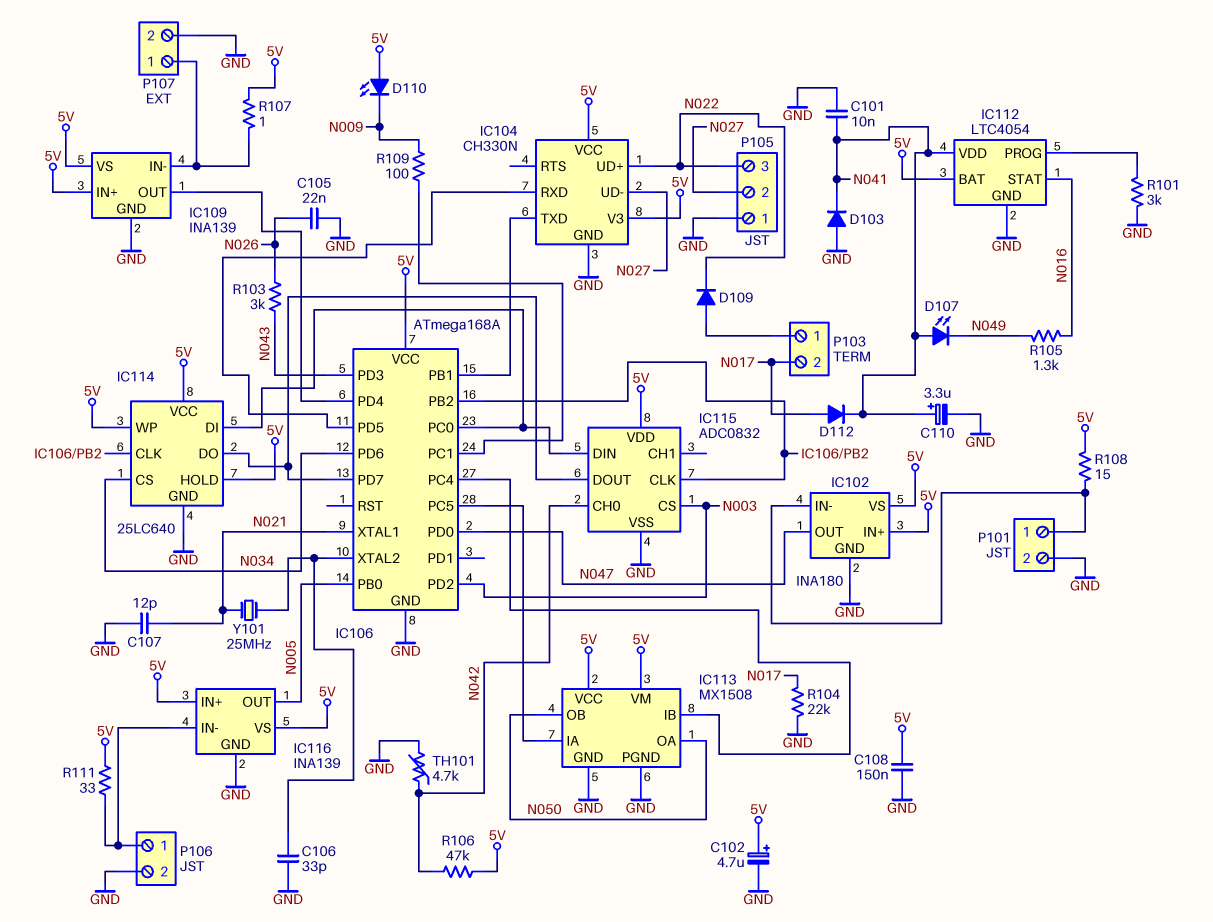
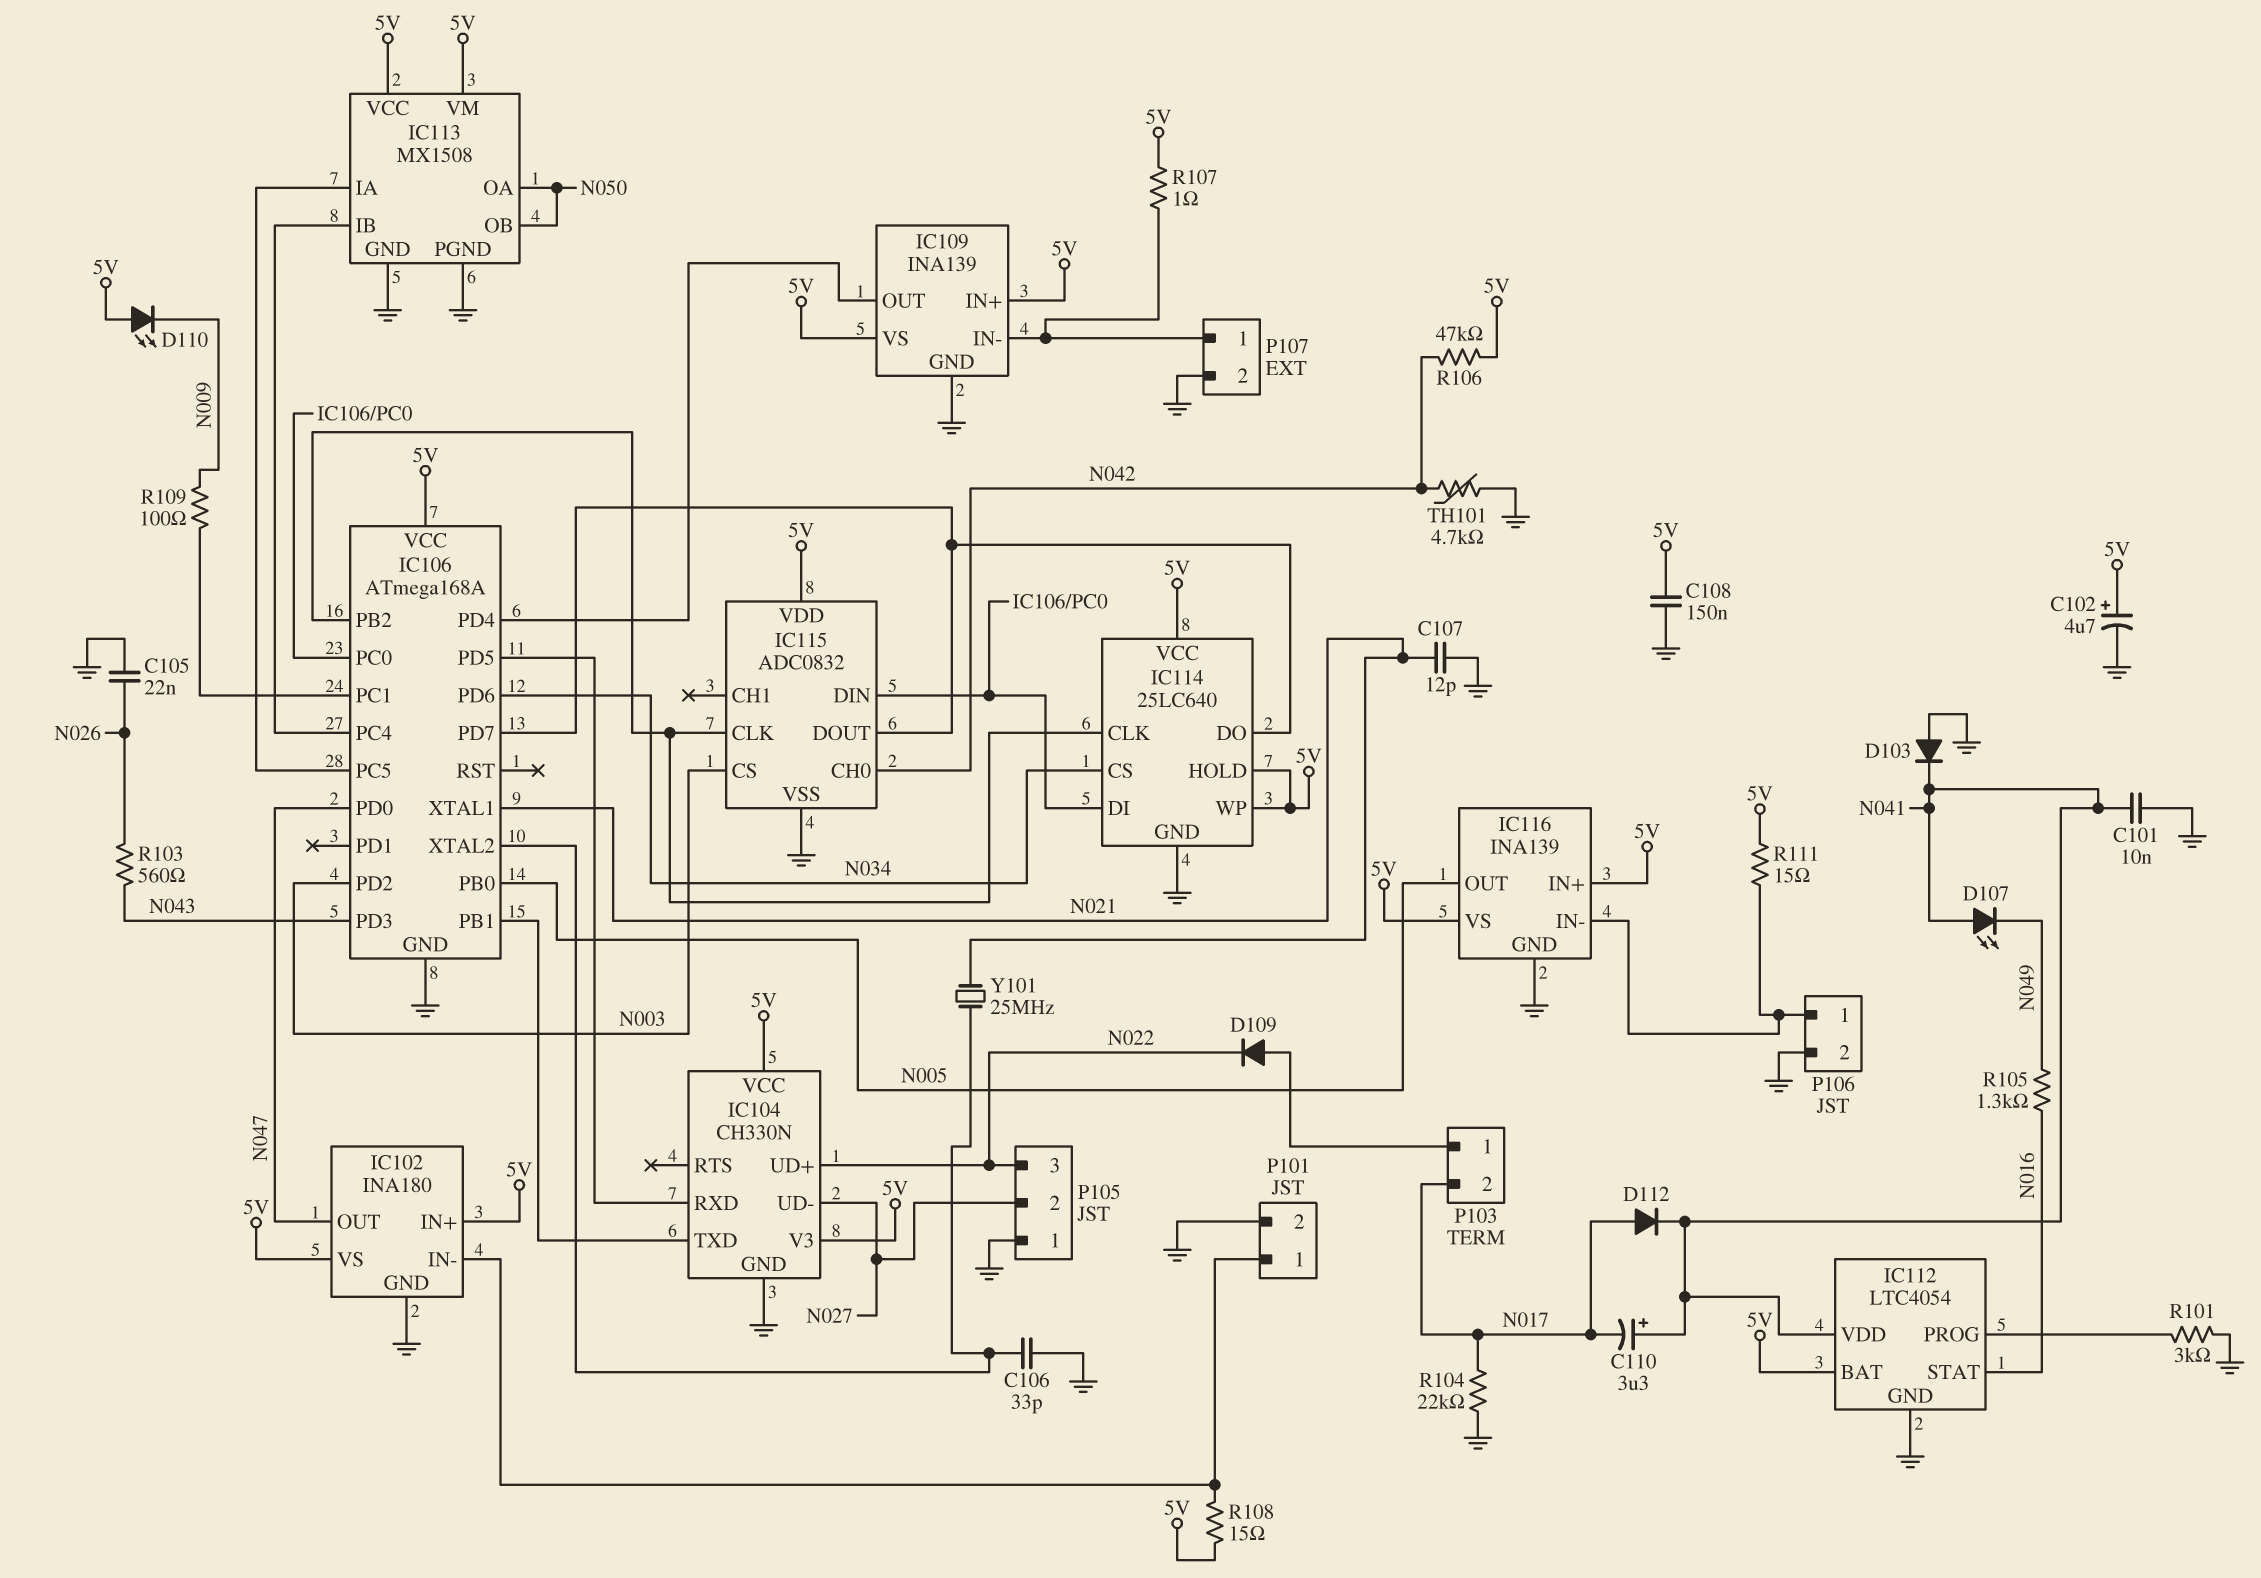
C110: 3.3uF (plus N041, minus GND) -> 3.3uF (plus N041, minus N017)
R103: 3k (N026, N043) -> 560 (N026, N043)
R111: 33 (5V, IC116/IN-) -> 15 (5V, IC116/IN-)

